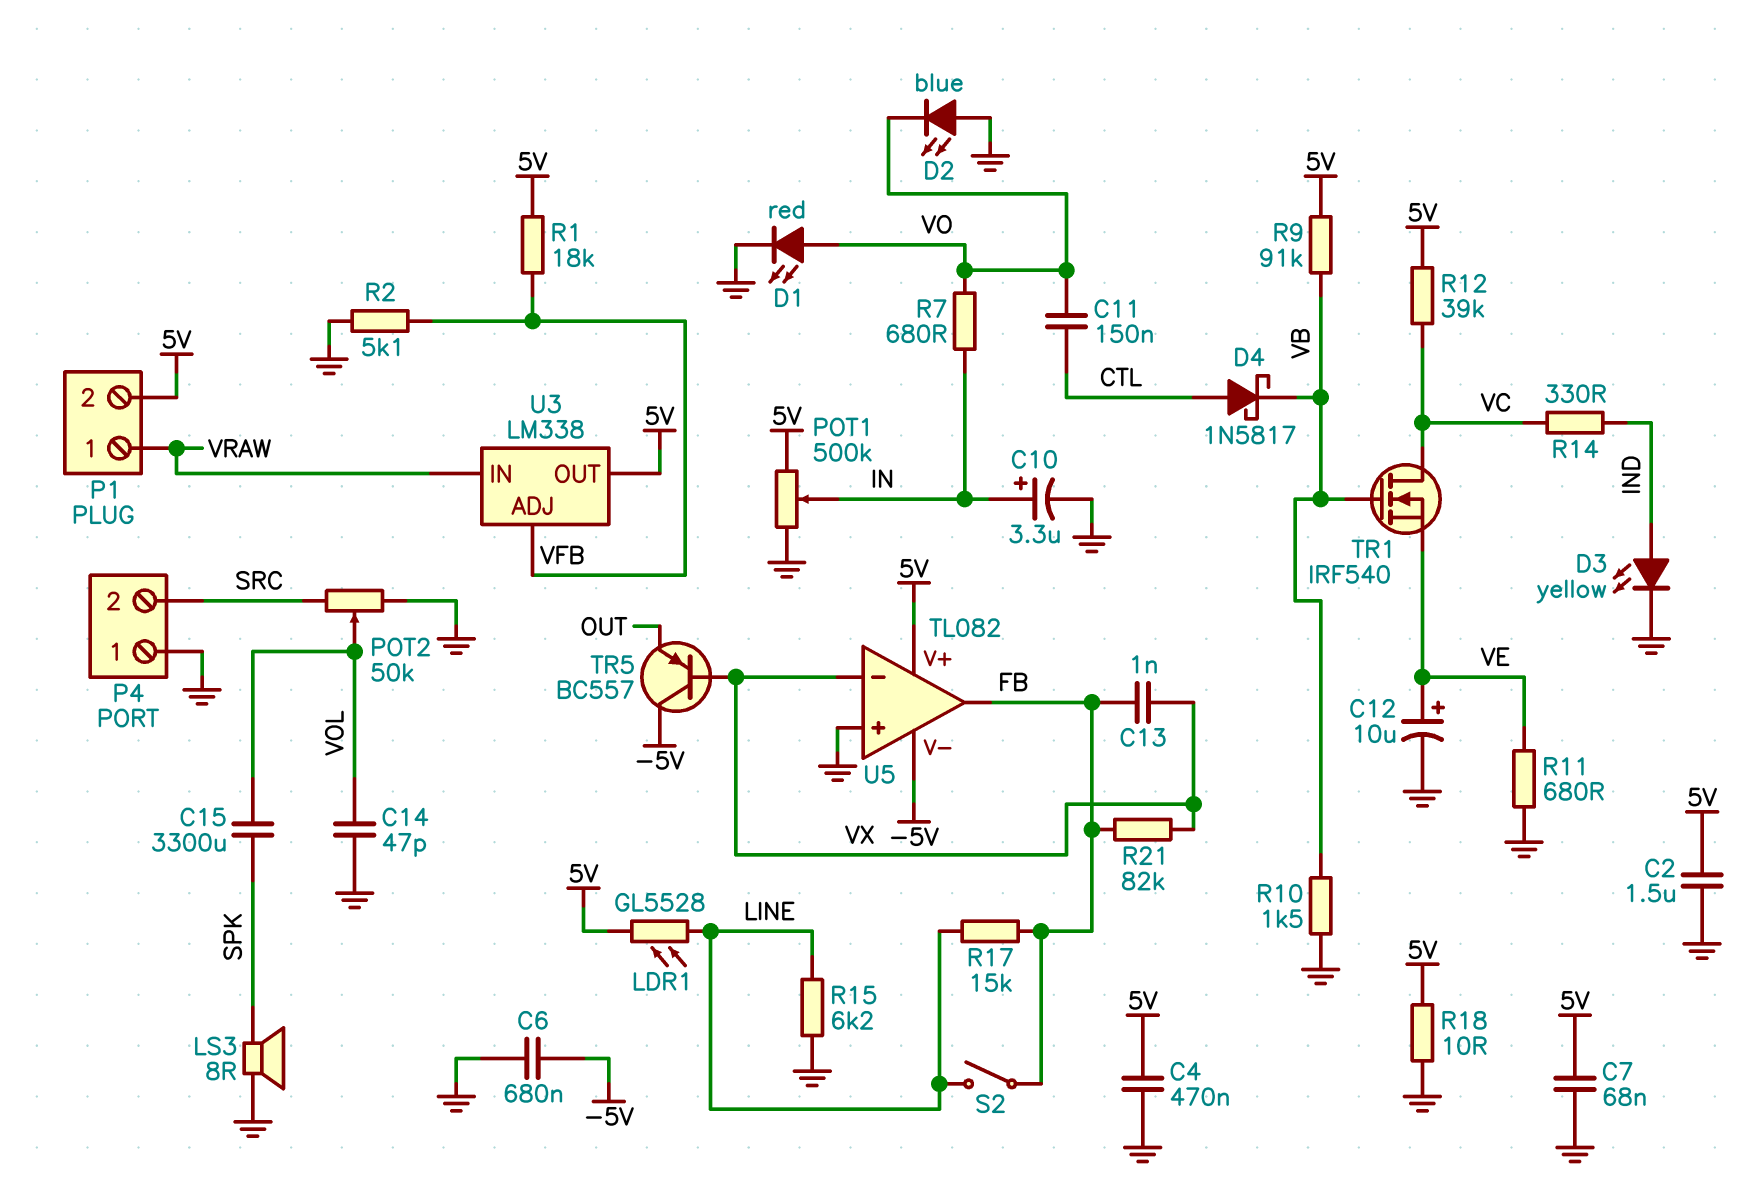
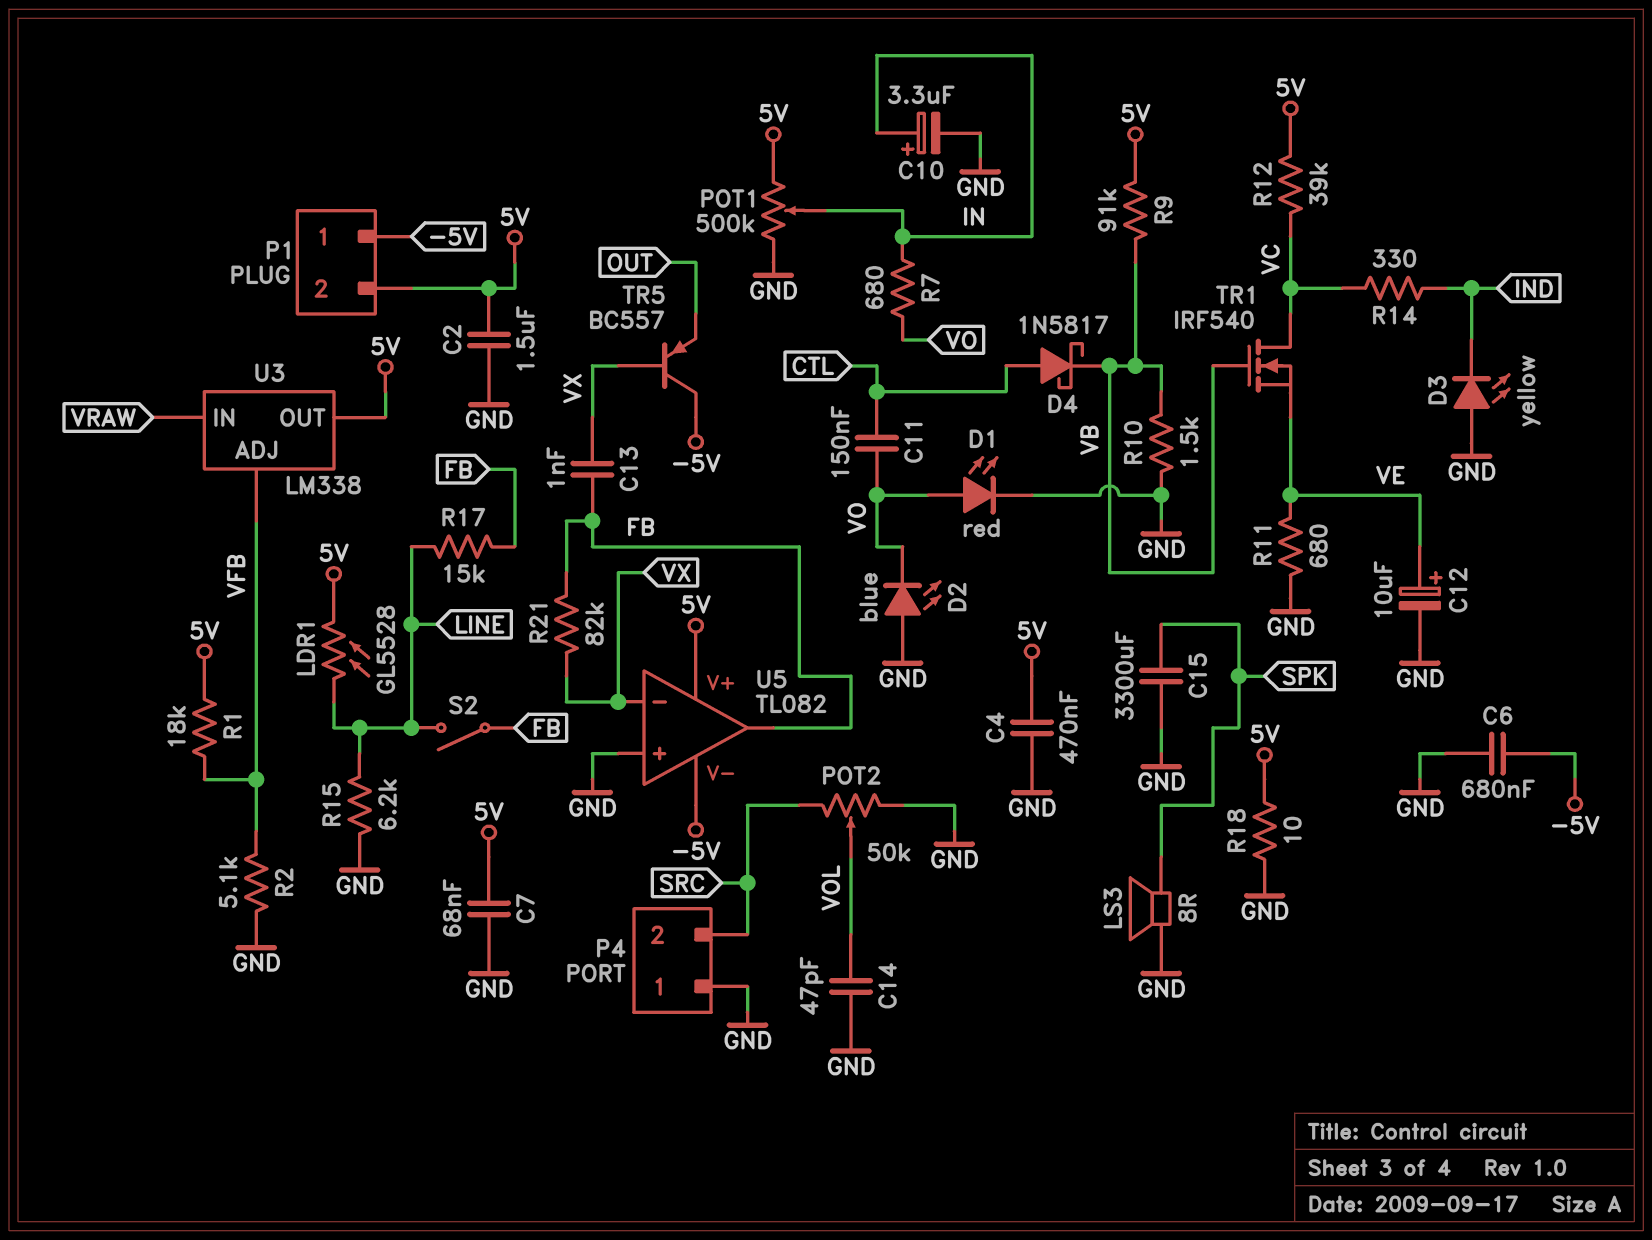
C15: 3300uF (SPK, VOL) -> 3300uF (GND, SPK)
D3: LED yellow (A IND, K GND) -> LED yellow (A GND, K IND)
P1 pin 1: VRAW -> -5V

